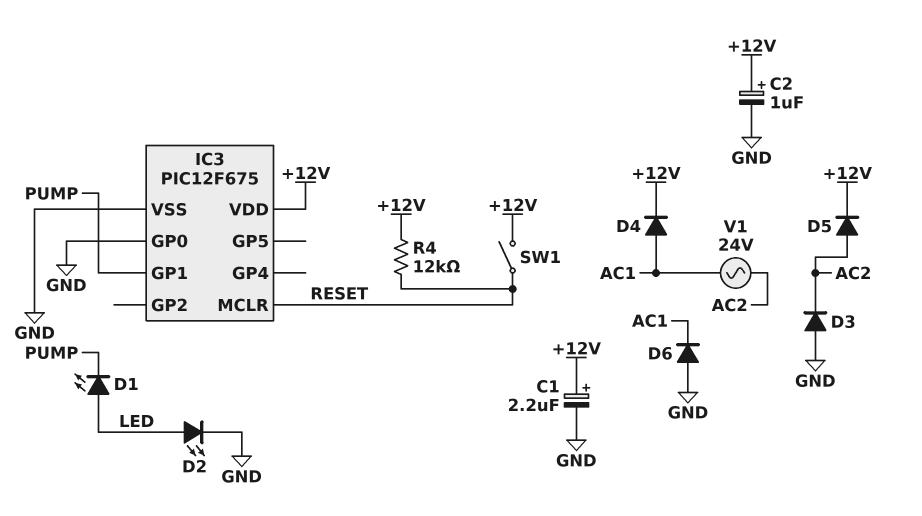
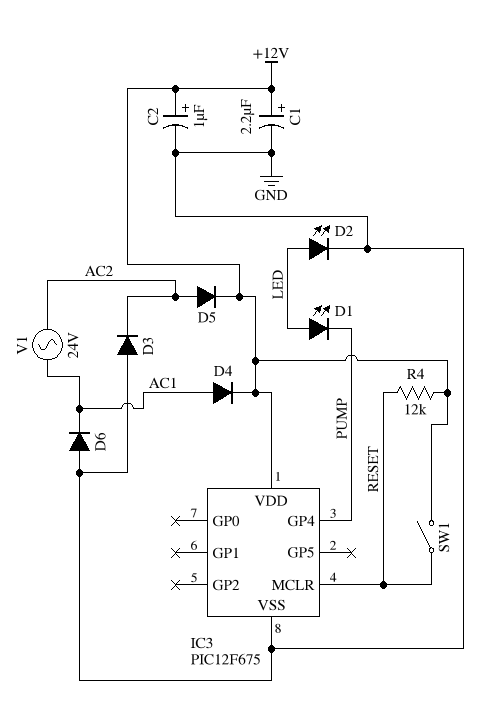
IC3 pin GP0: GND -> none
IC3 pin GP1: PUMP -> none
IC3 pin GP4: none -> PUMP

